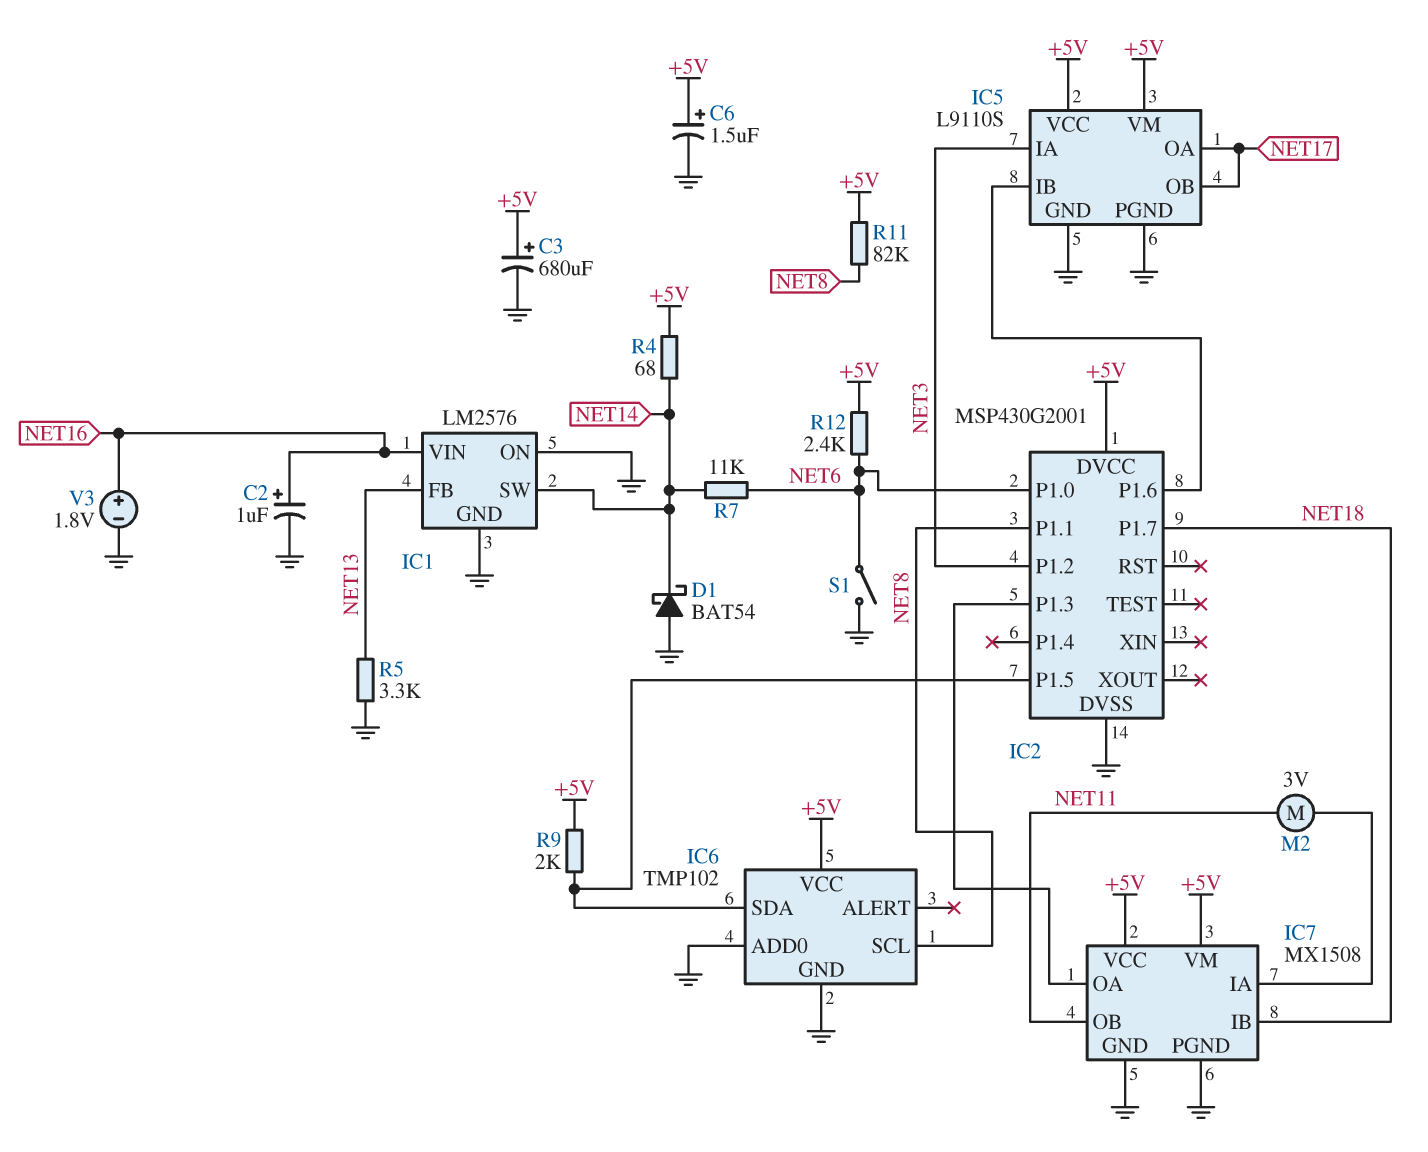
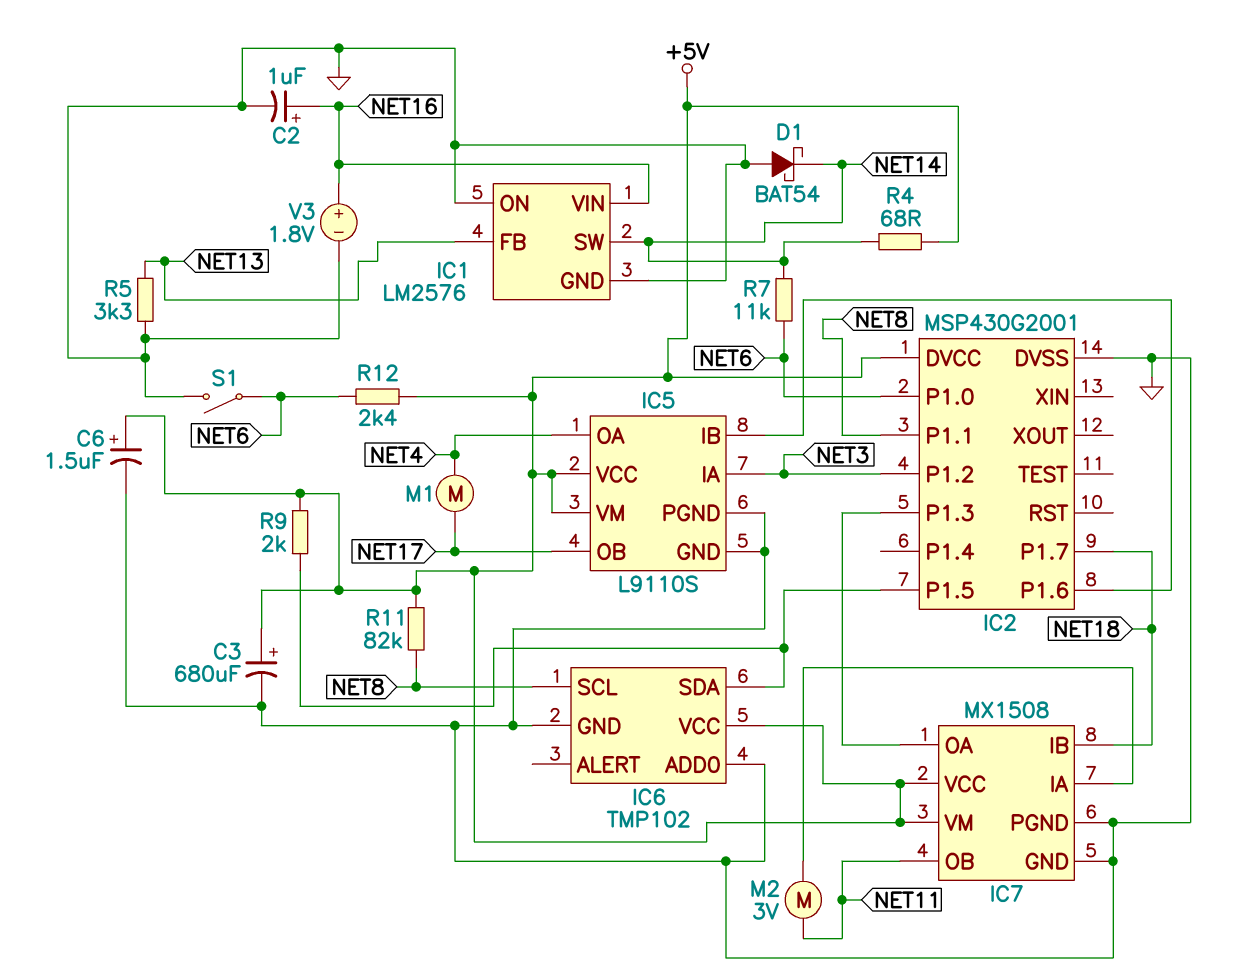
IC5 pin OA: NET17 -> NET4
M1: none -> motor (NET4, NET17)

